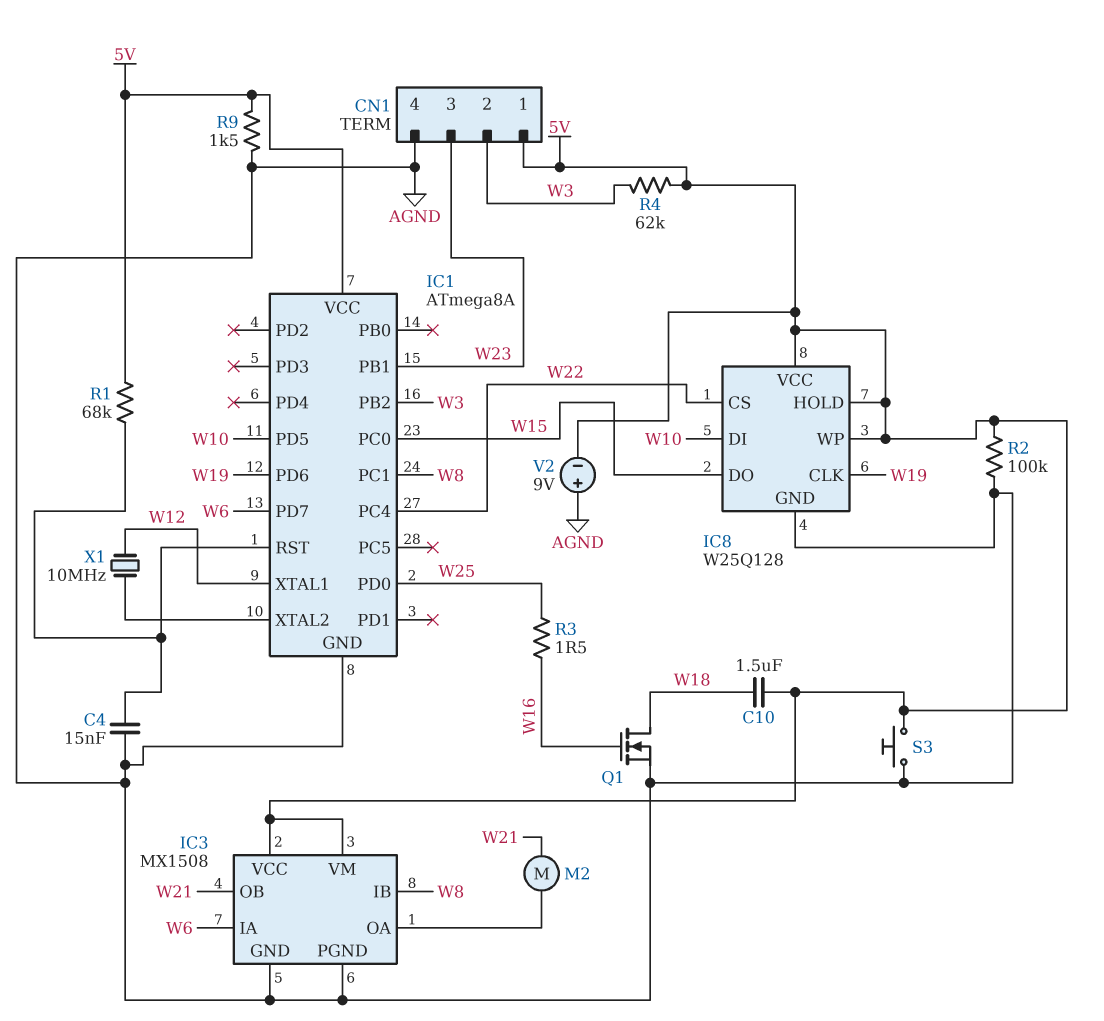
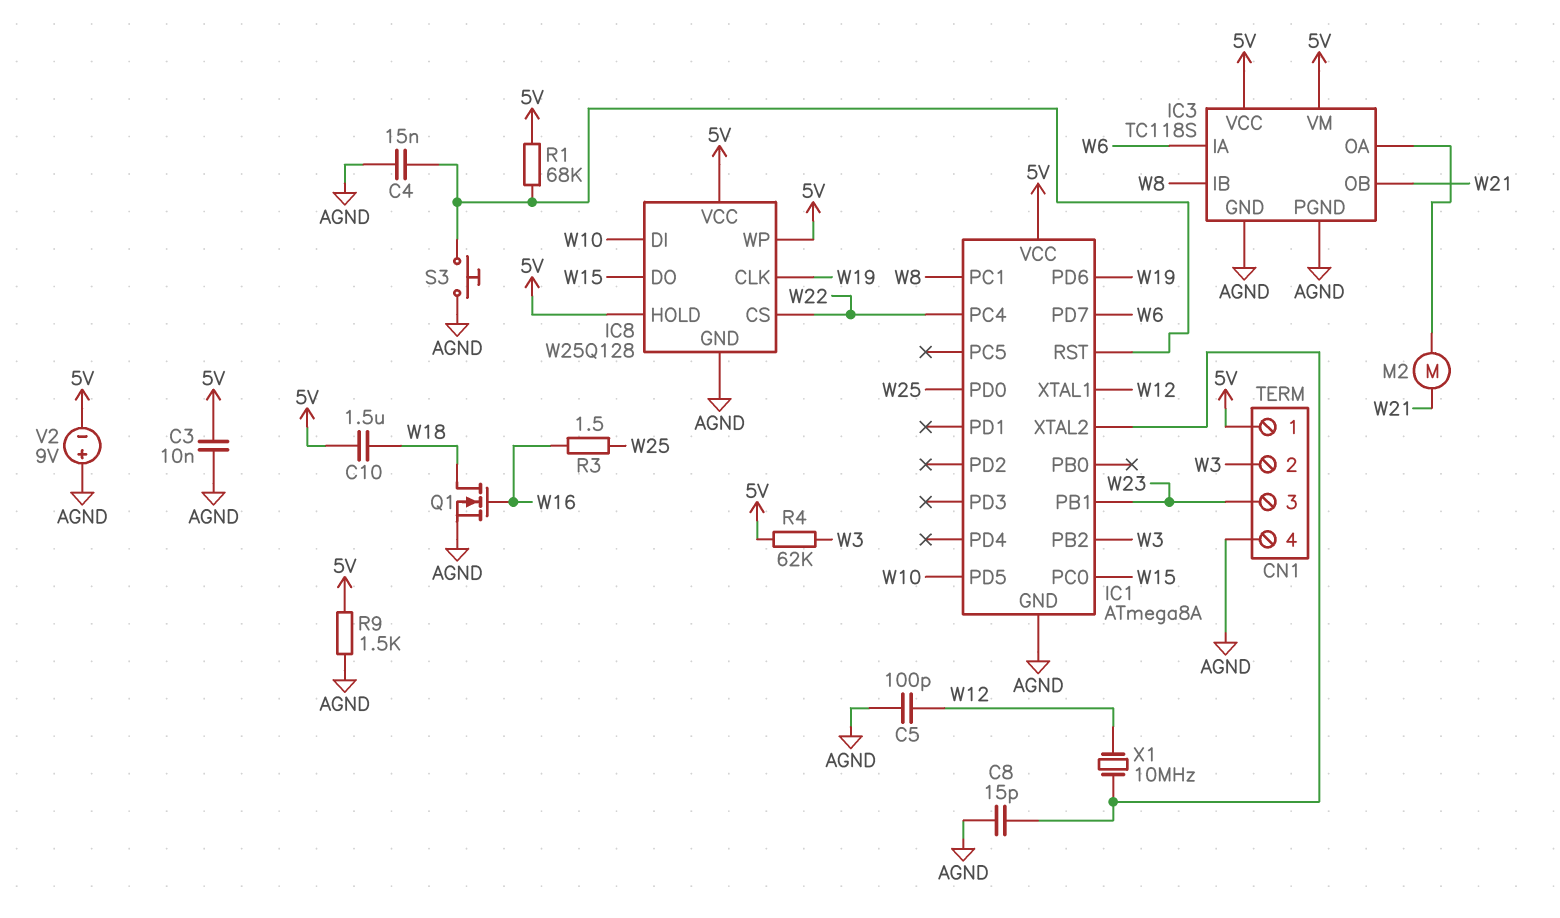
C3: none -> 10nF (5V, AGND)
C5: none -> 100pF (AGND, W12)
C8: none -> 15pF (AGND, IC1/XTAL2)
IC3: MX1508 -> TC118S
R2: 100k (5V, AGND) -> none
S3: button (5V, AGND) -> button (AGND, IC1/RST)

